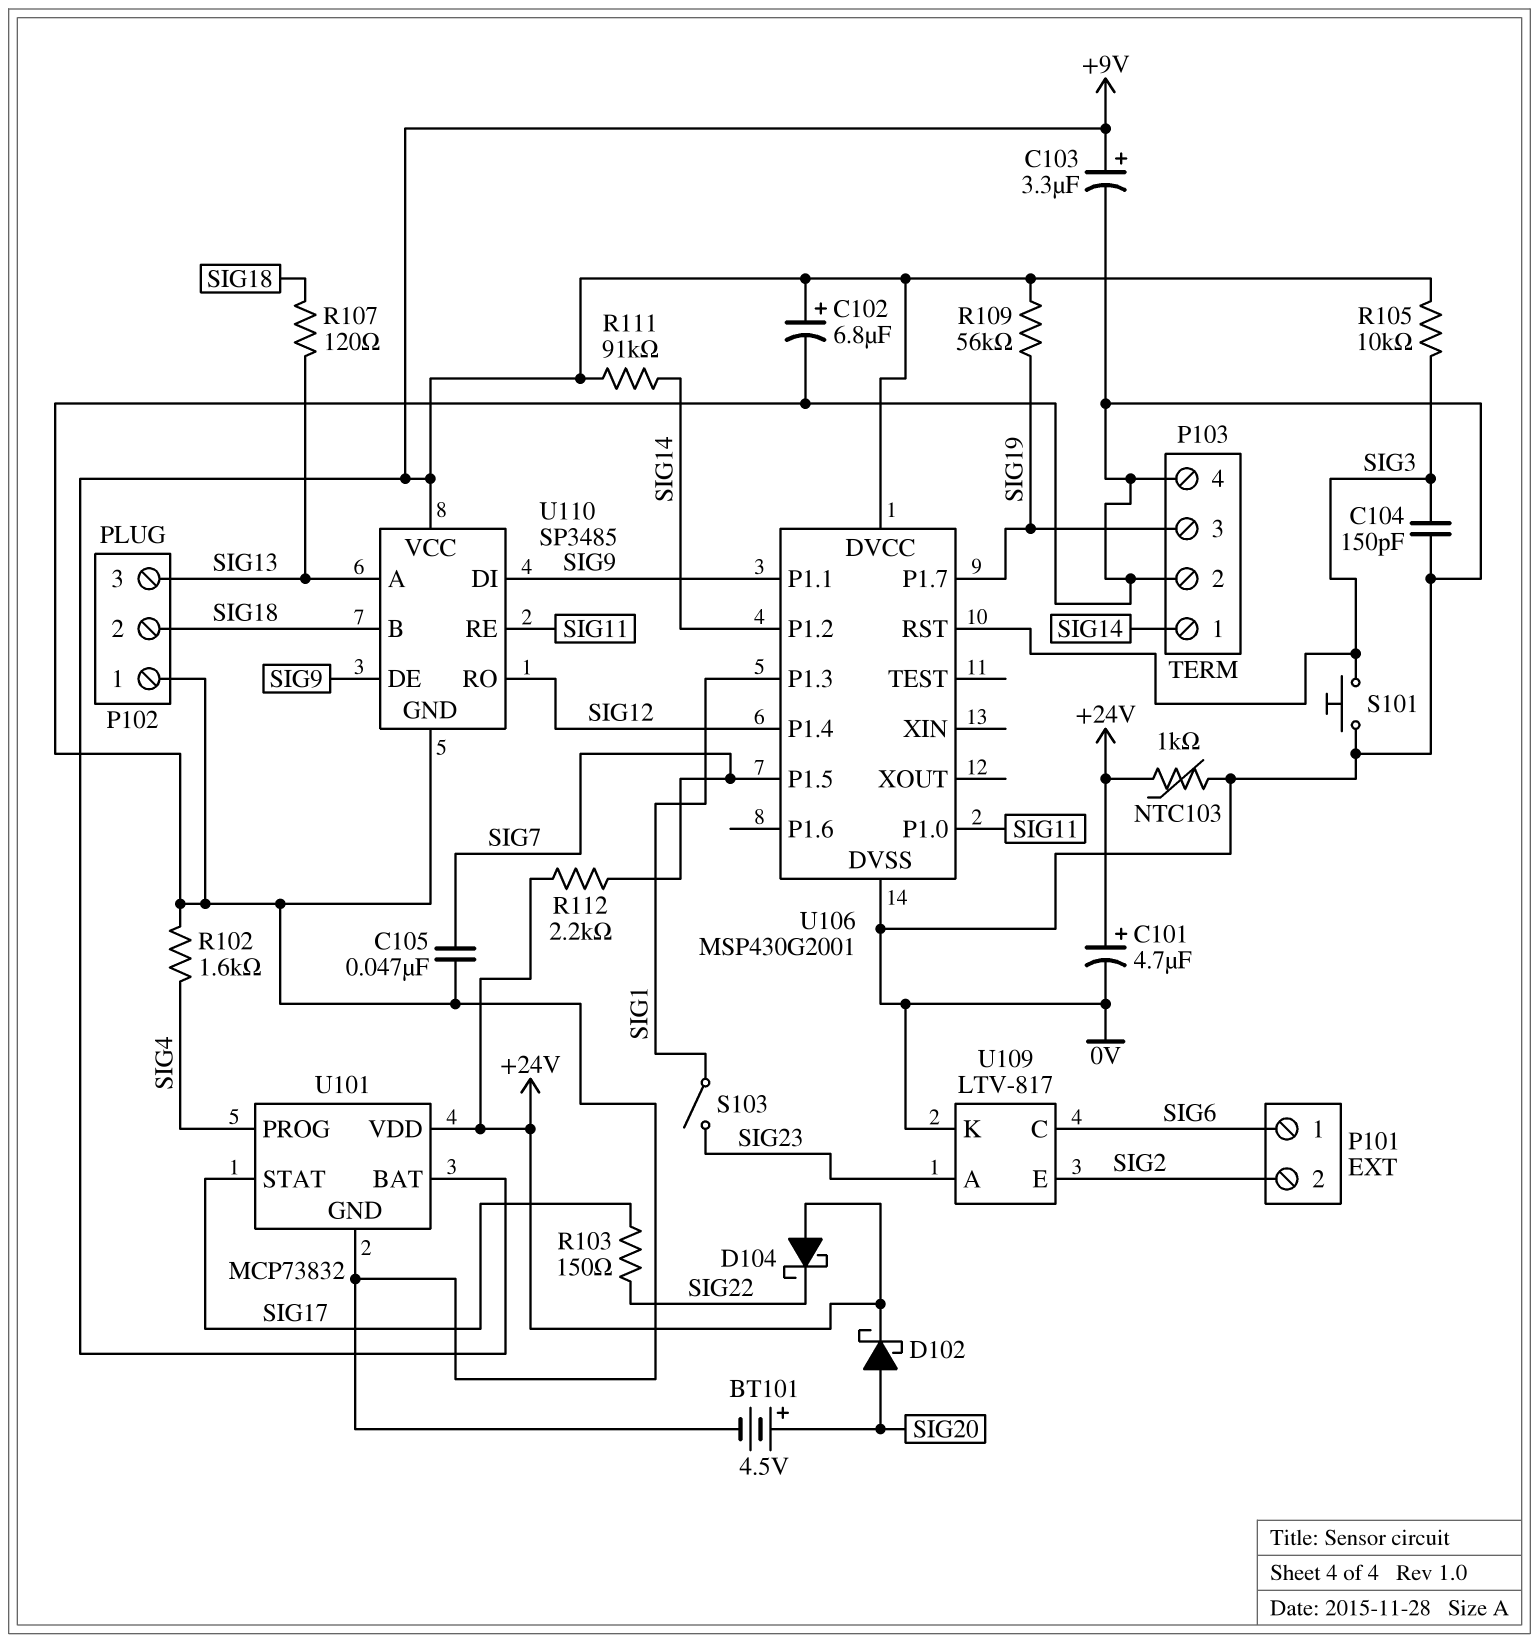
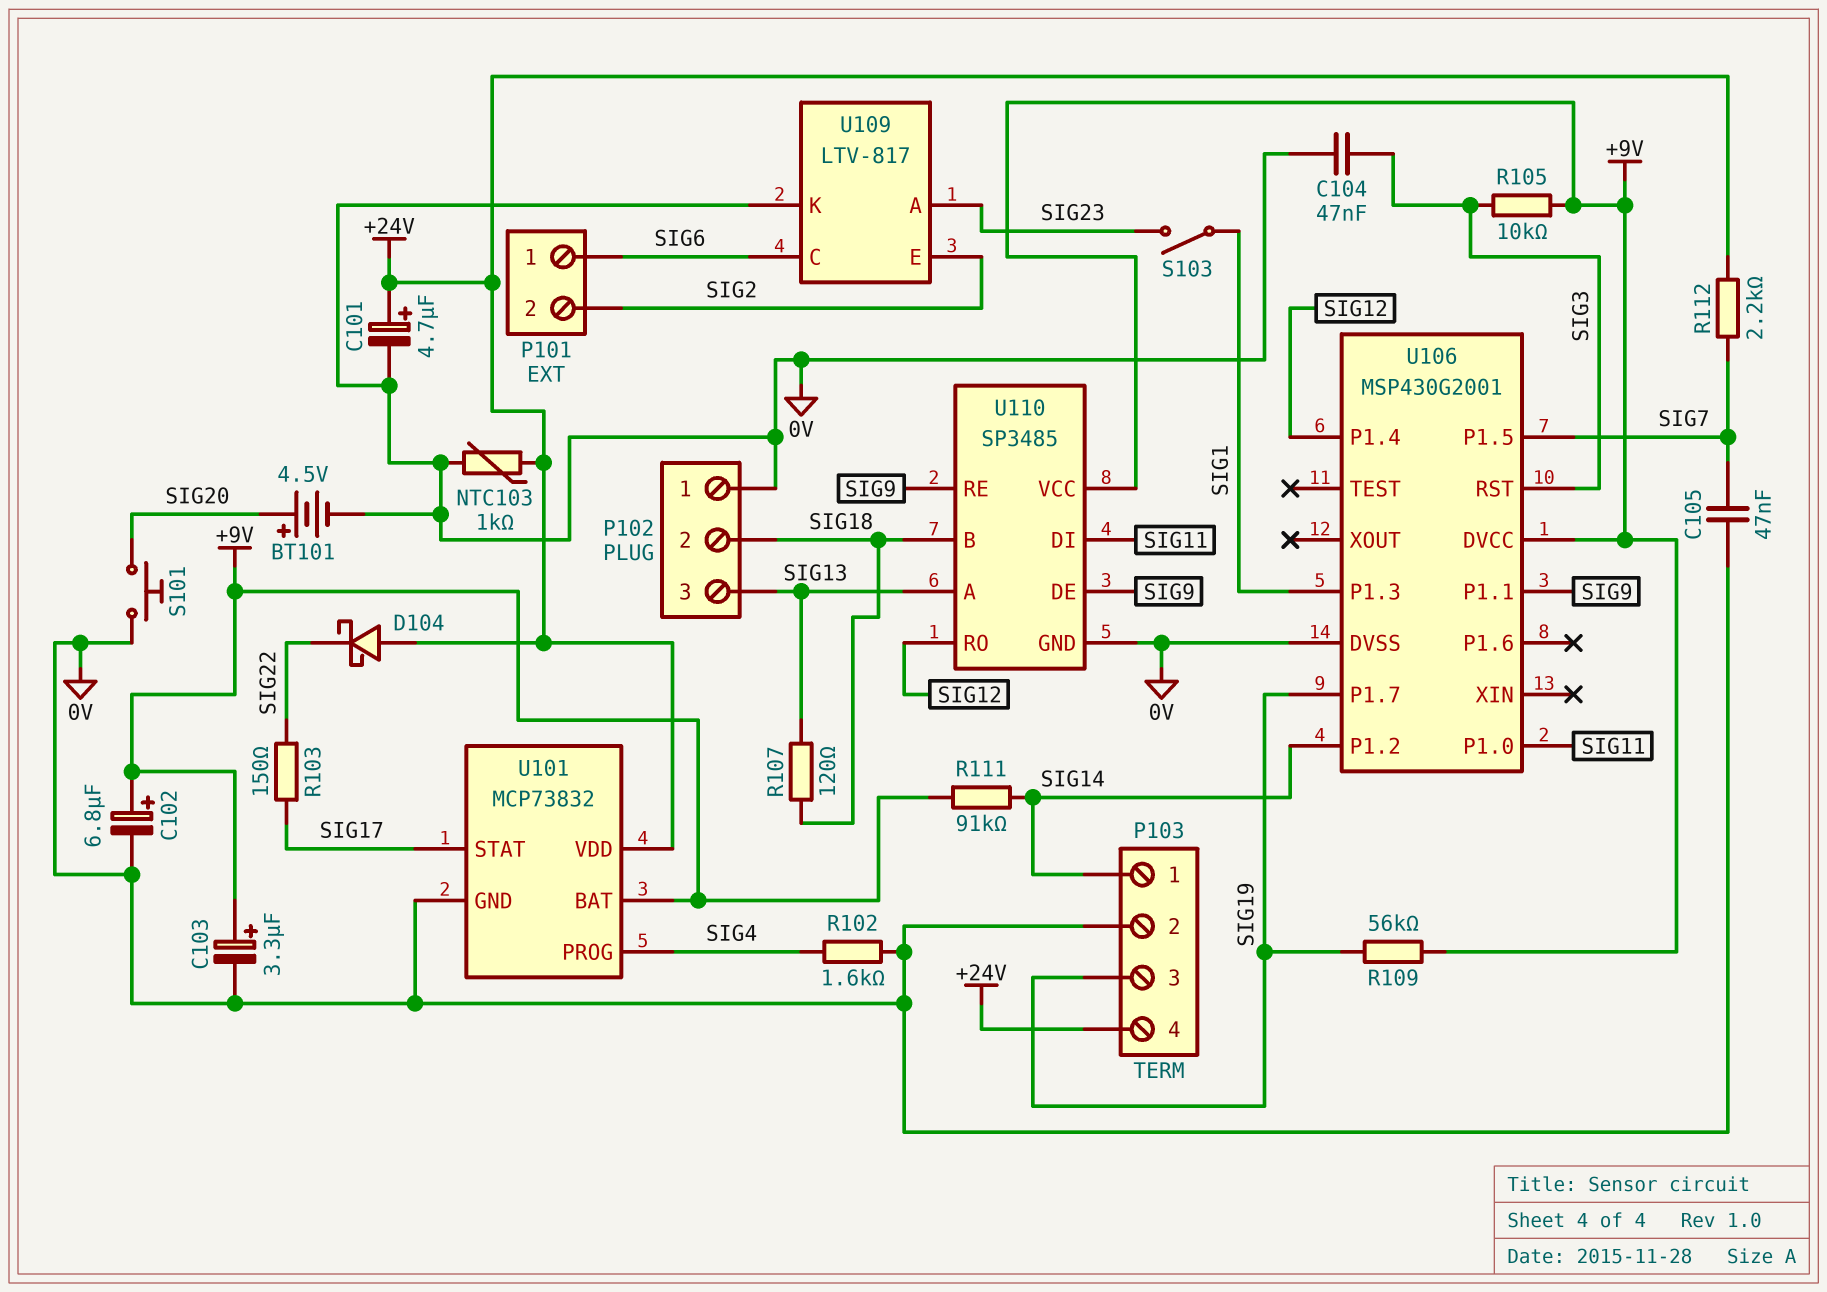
C104: 150pF (0V, SIG3) -> 47nF (0V, SIG3)
D102: schottky (A SIG20, K +24V) -> none
P103 pin 4: 0V -> +24V
S101: button (0V, SIG3) -> button (0V, SIG20)
U110 pin DI: SIG9 -> SIG11
U110 pin RE: SIG11 -> SIG9

